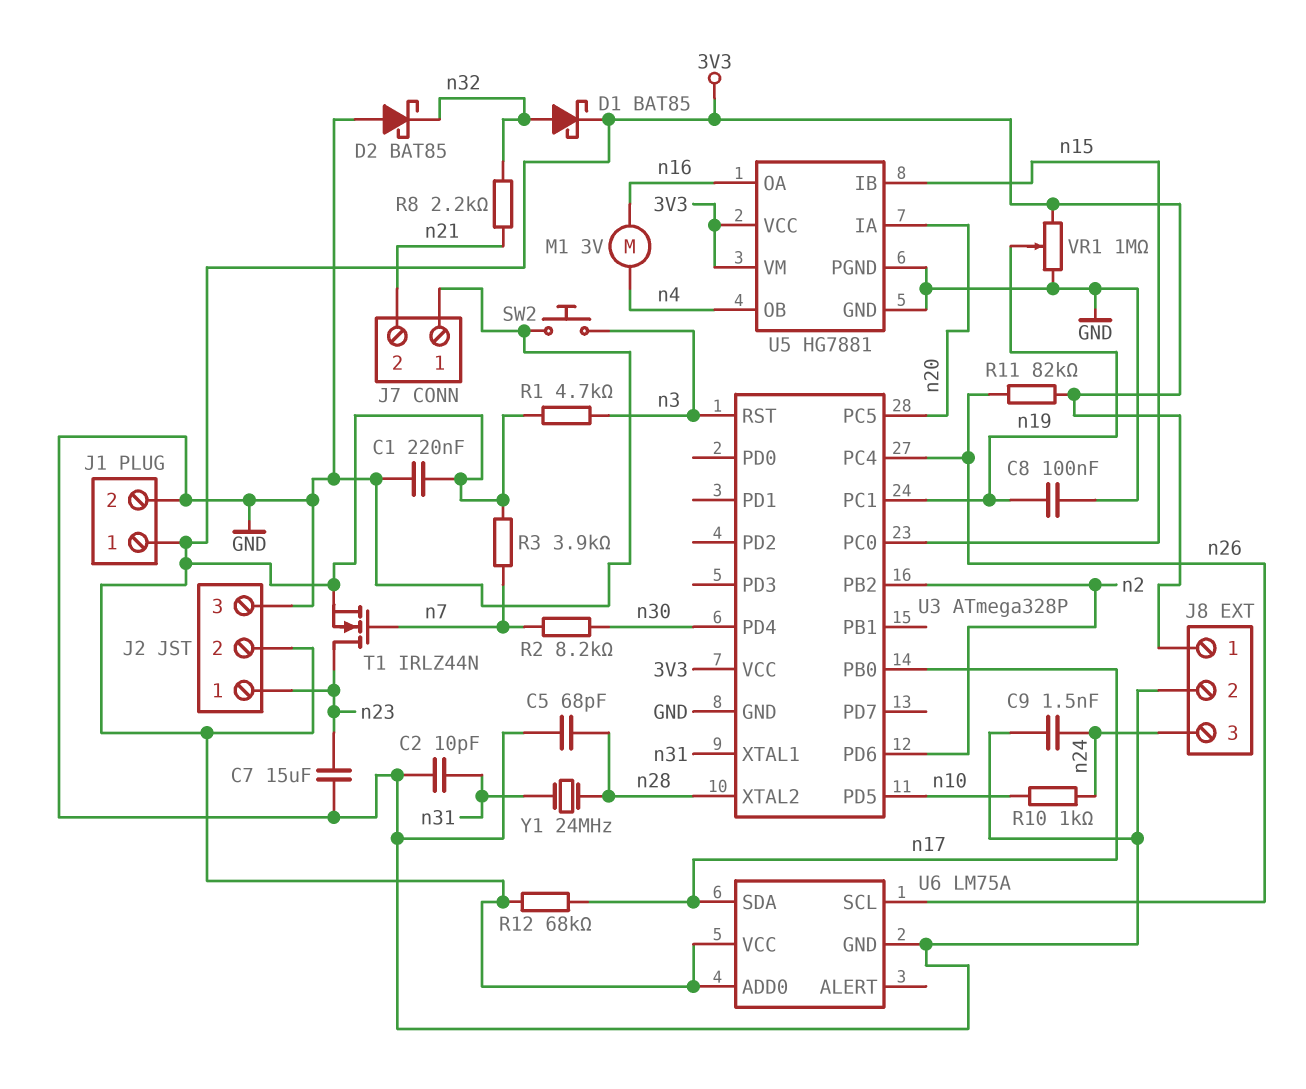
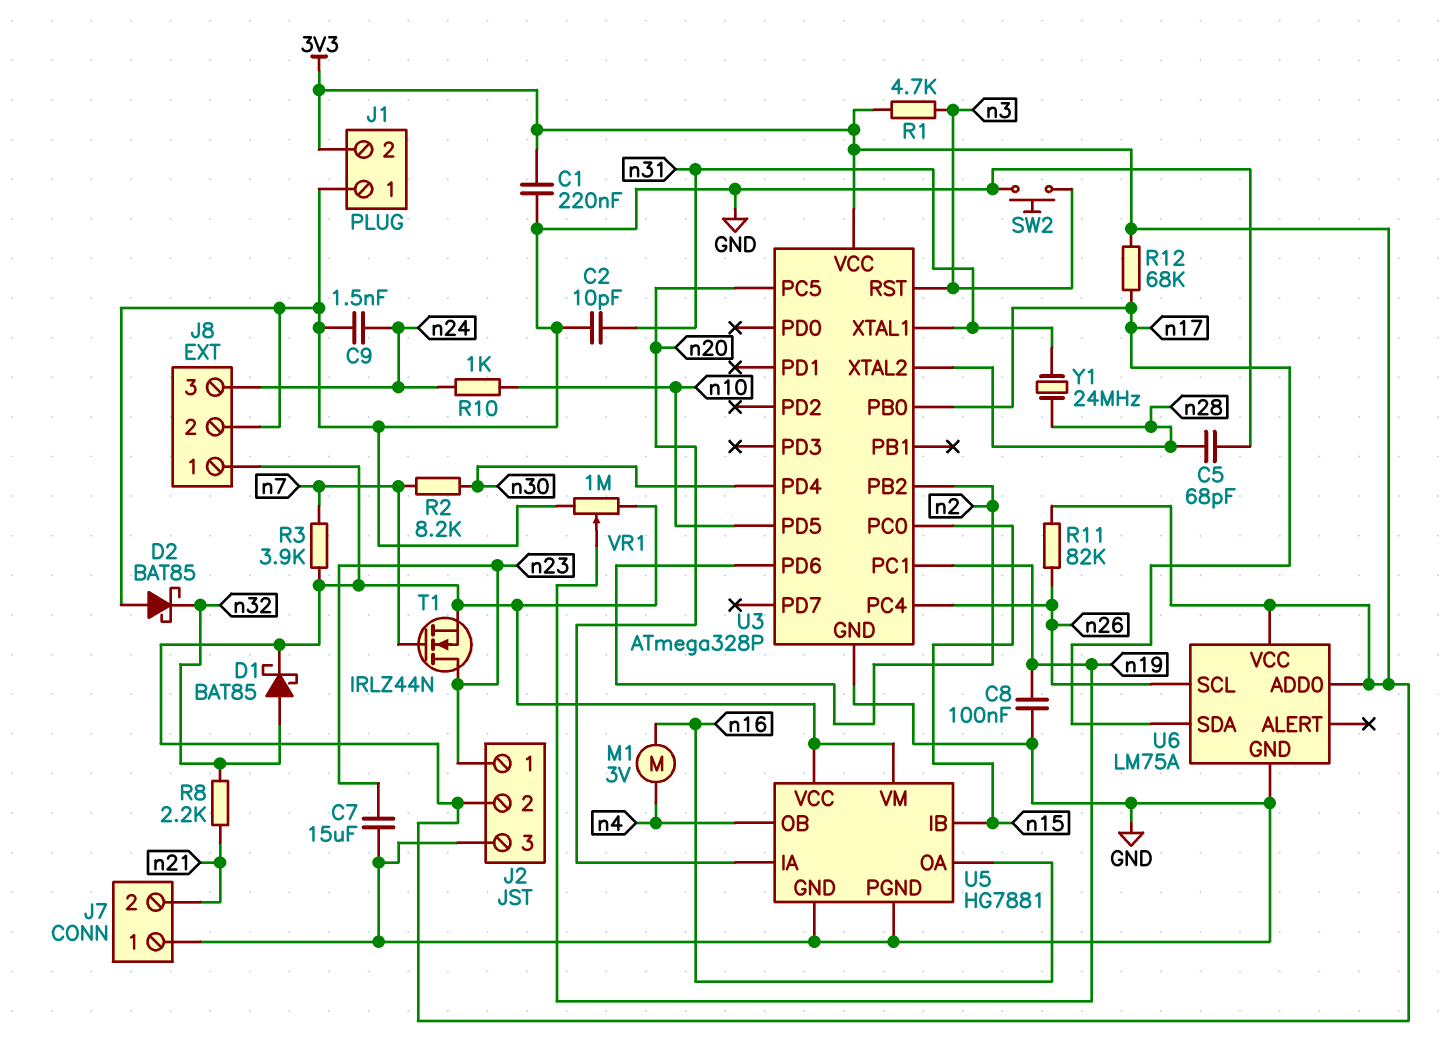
J1 pin 1: 3V3 -> GND
J1 pin 2: GND -> 3V3

